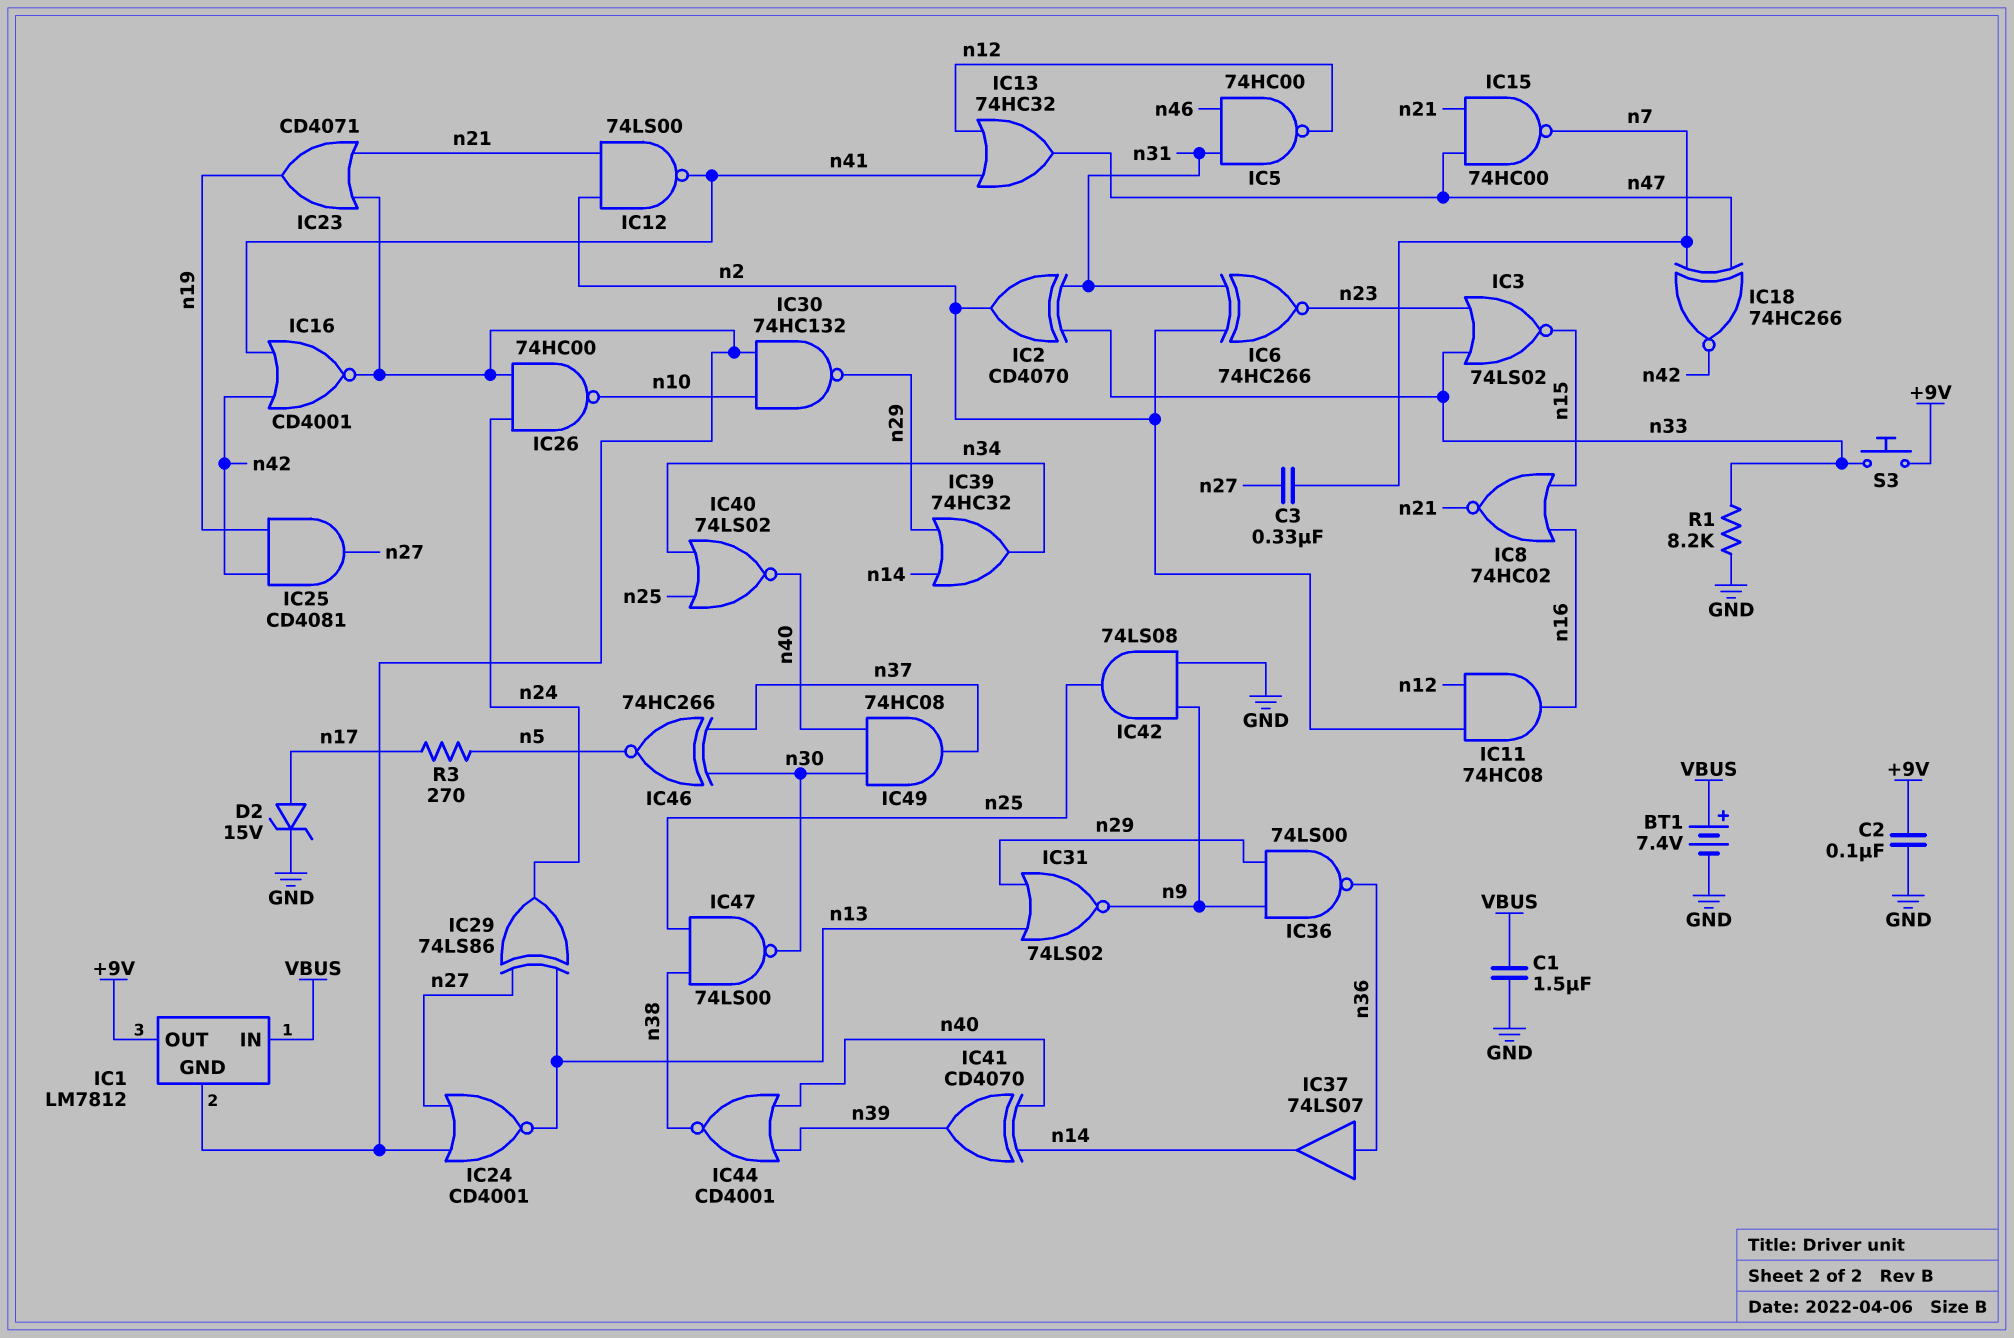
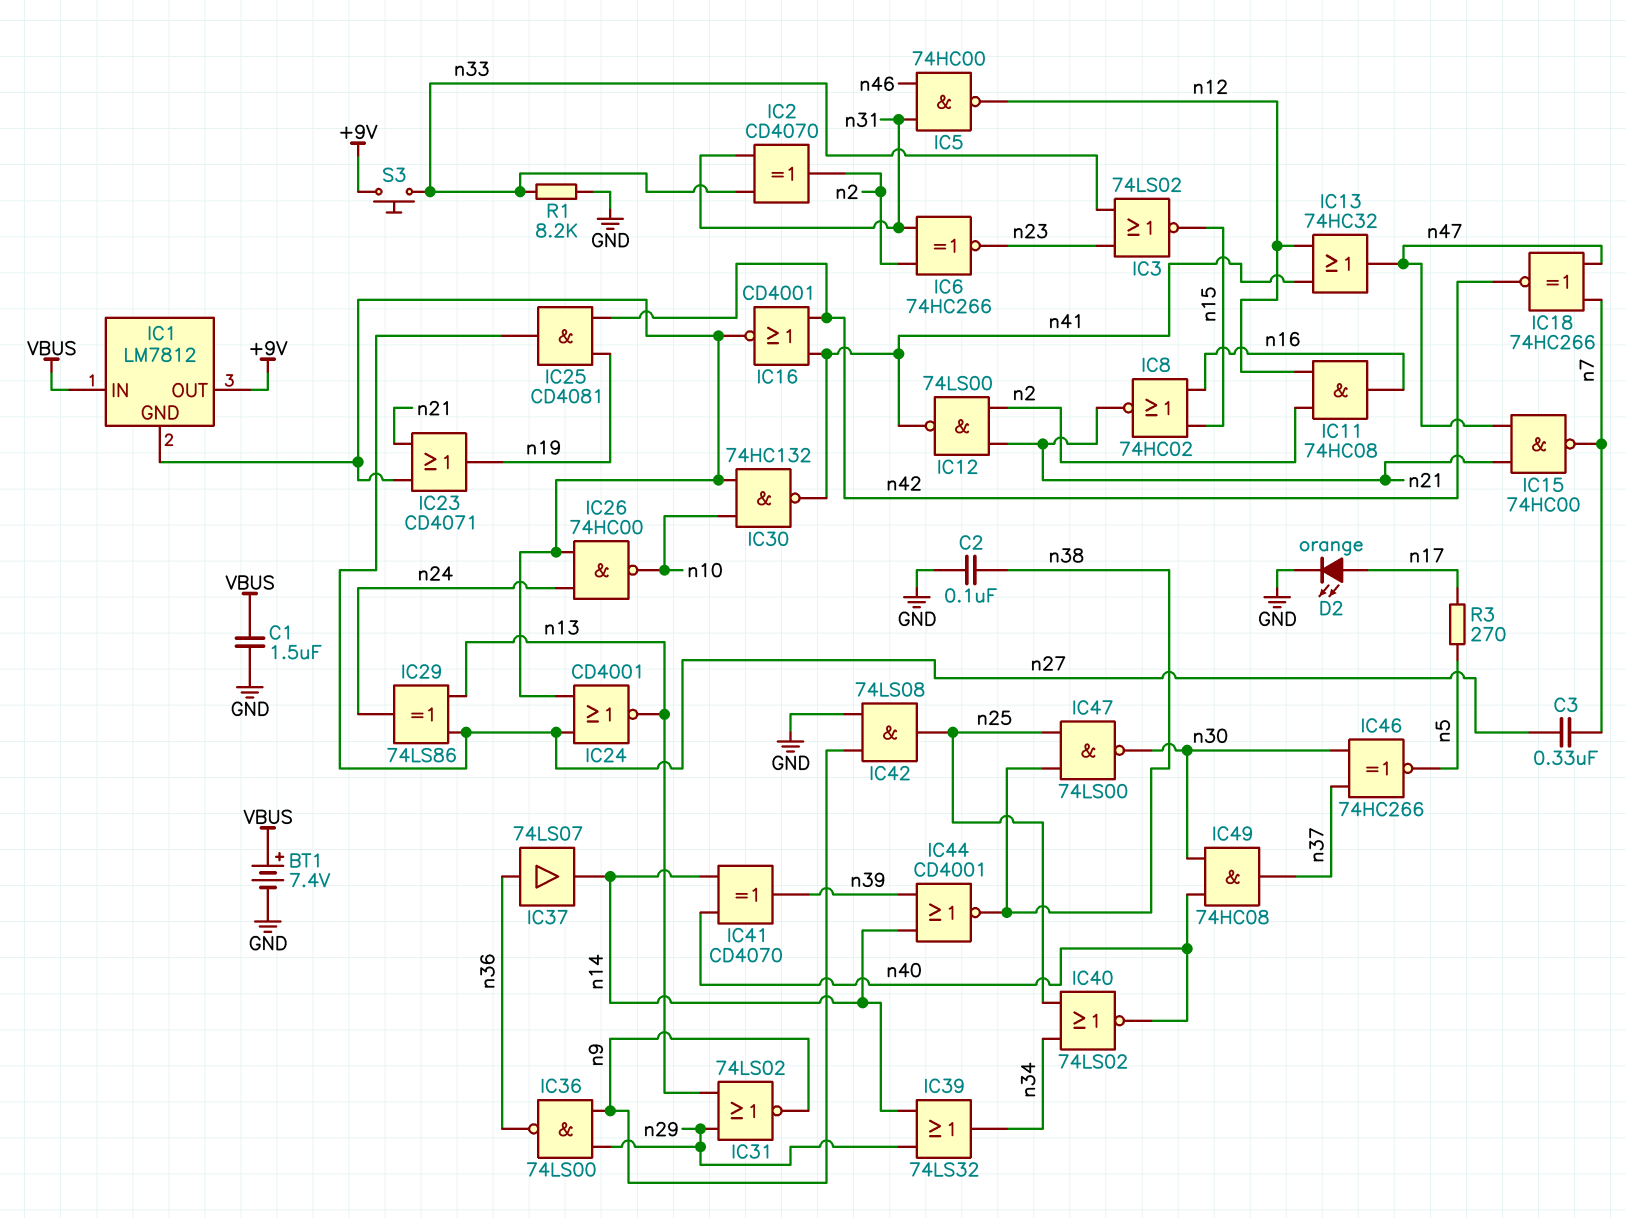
C2: 100nF (+9V, GND) -> 100nF (GND, n38)
D2: zener 15V (A n17, K GND) -> LED orange (A n17, K GND)
IC30: NAND 74HC132 (in IC1/GND, in n10, out n29) -> NAND 74HC132 (in IC1/GND, in n10, out n41)
IC39: OR 74HC32 (in n14, in n29, out n34) -> OR 74LS32 (in n14, in n29, out n34)
IC44: NOR CD4001 (in n39, in n40, out n38) -> NOR CD4001 (in n14, in n39, out n38)

